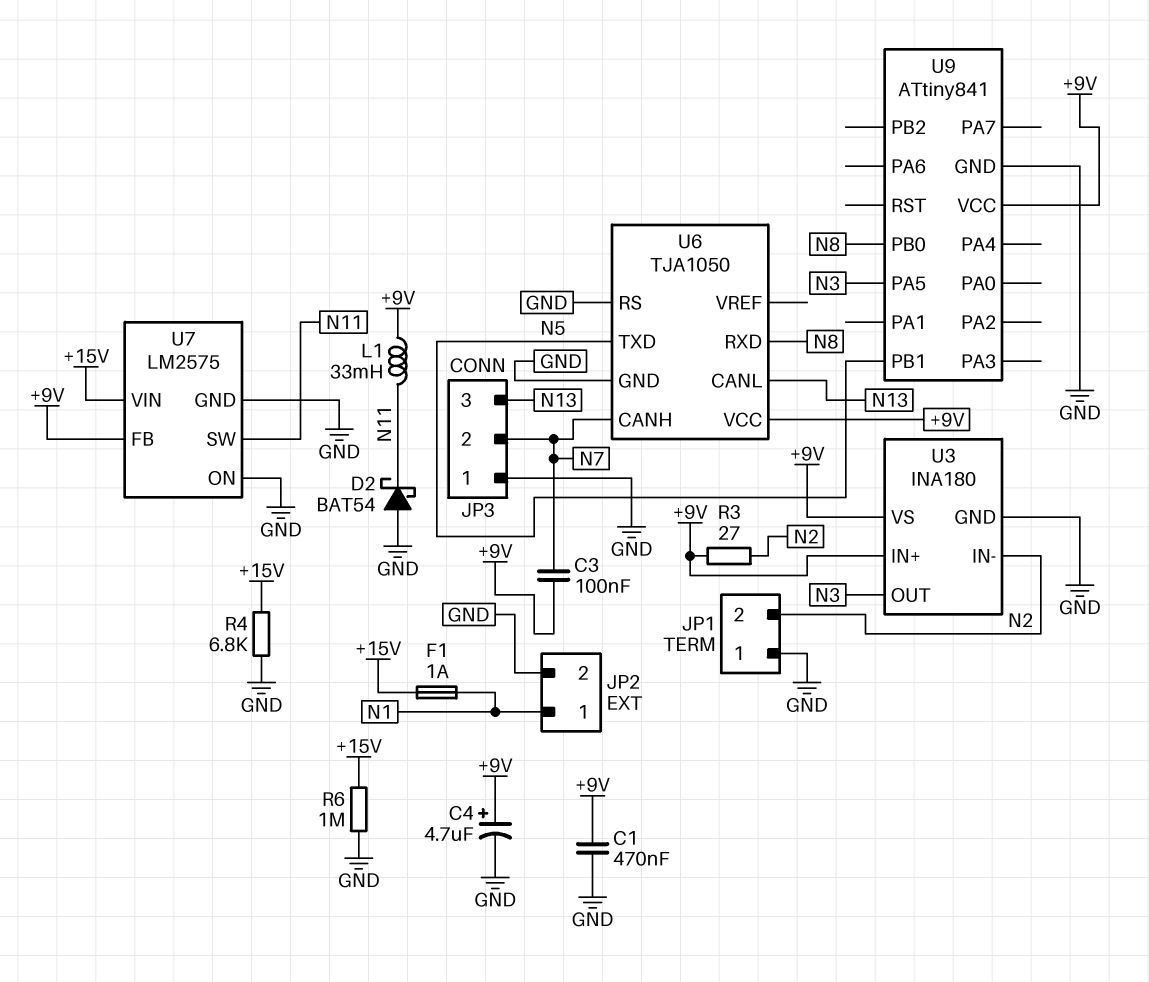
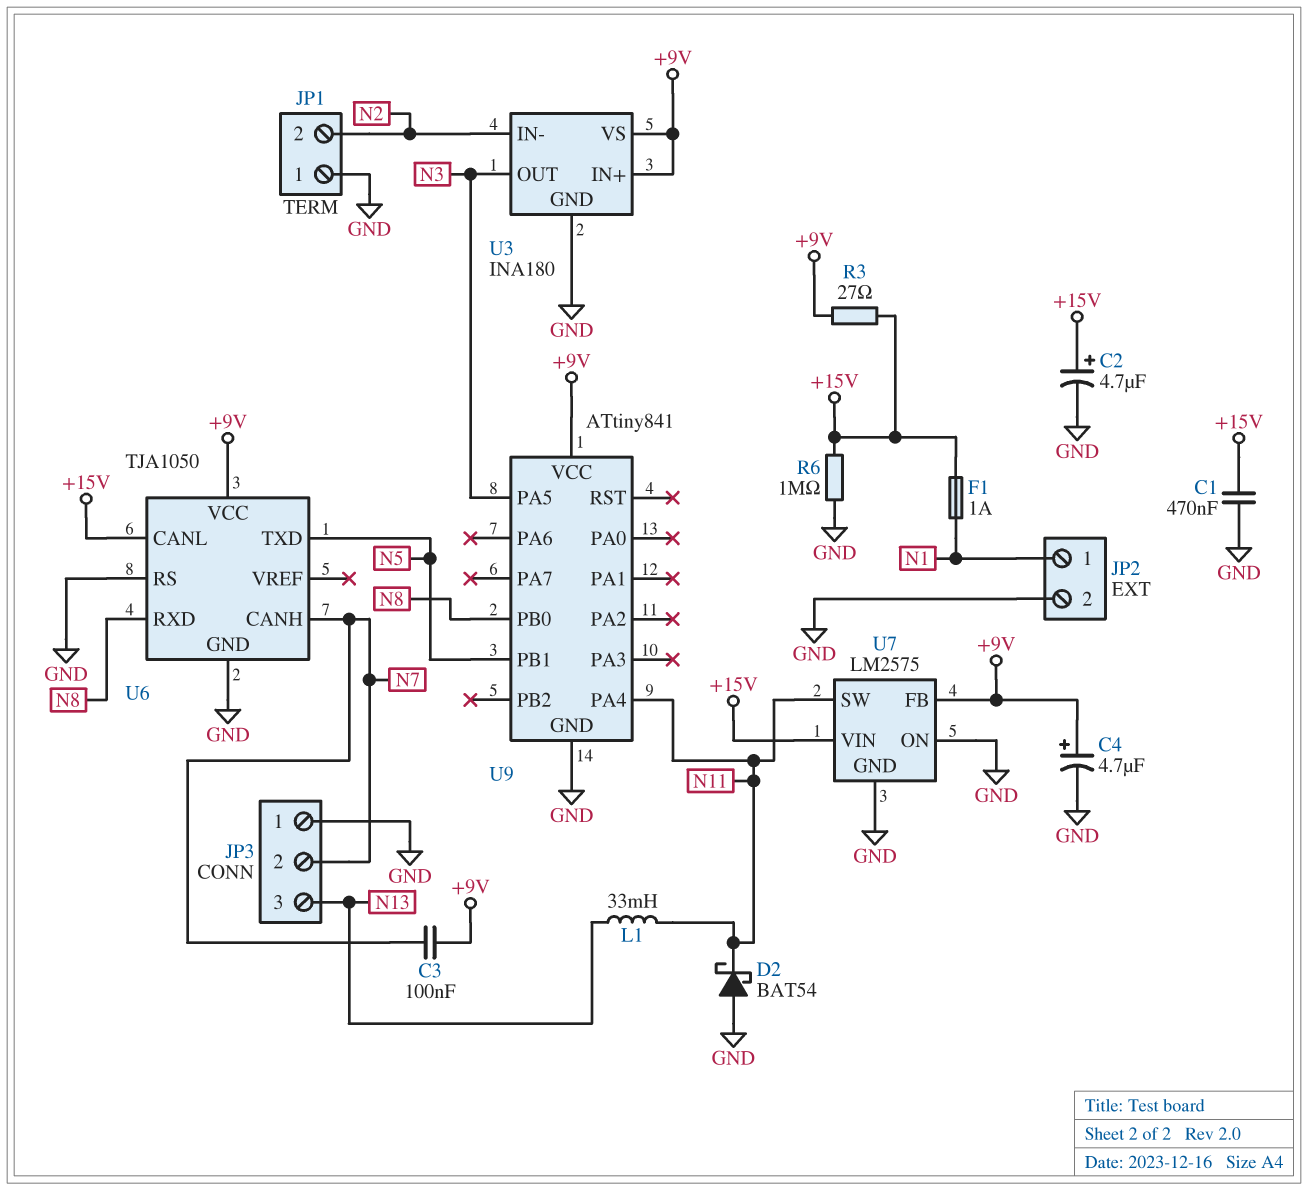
C1: 470nF (+9V, GND) -> 470nF (+15V, GND)
C2: none -> 4.7uF (plus +15V, minus GND)
L1: 33mH (+9V, N11) -> 33mH (N11, N13)
R3: 27 (+9V, N2) -> 27 (+9V, +15V)
R4: 6.8k (+15V, GND) -> none
U6 pin CANL: N13 -> +15V
U9 pin PA4: none -> N11

